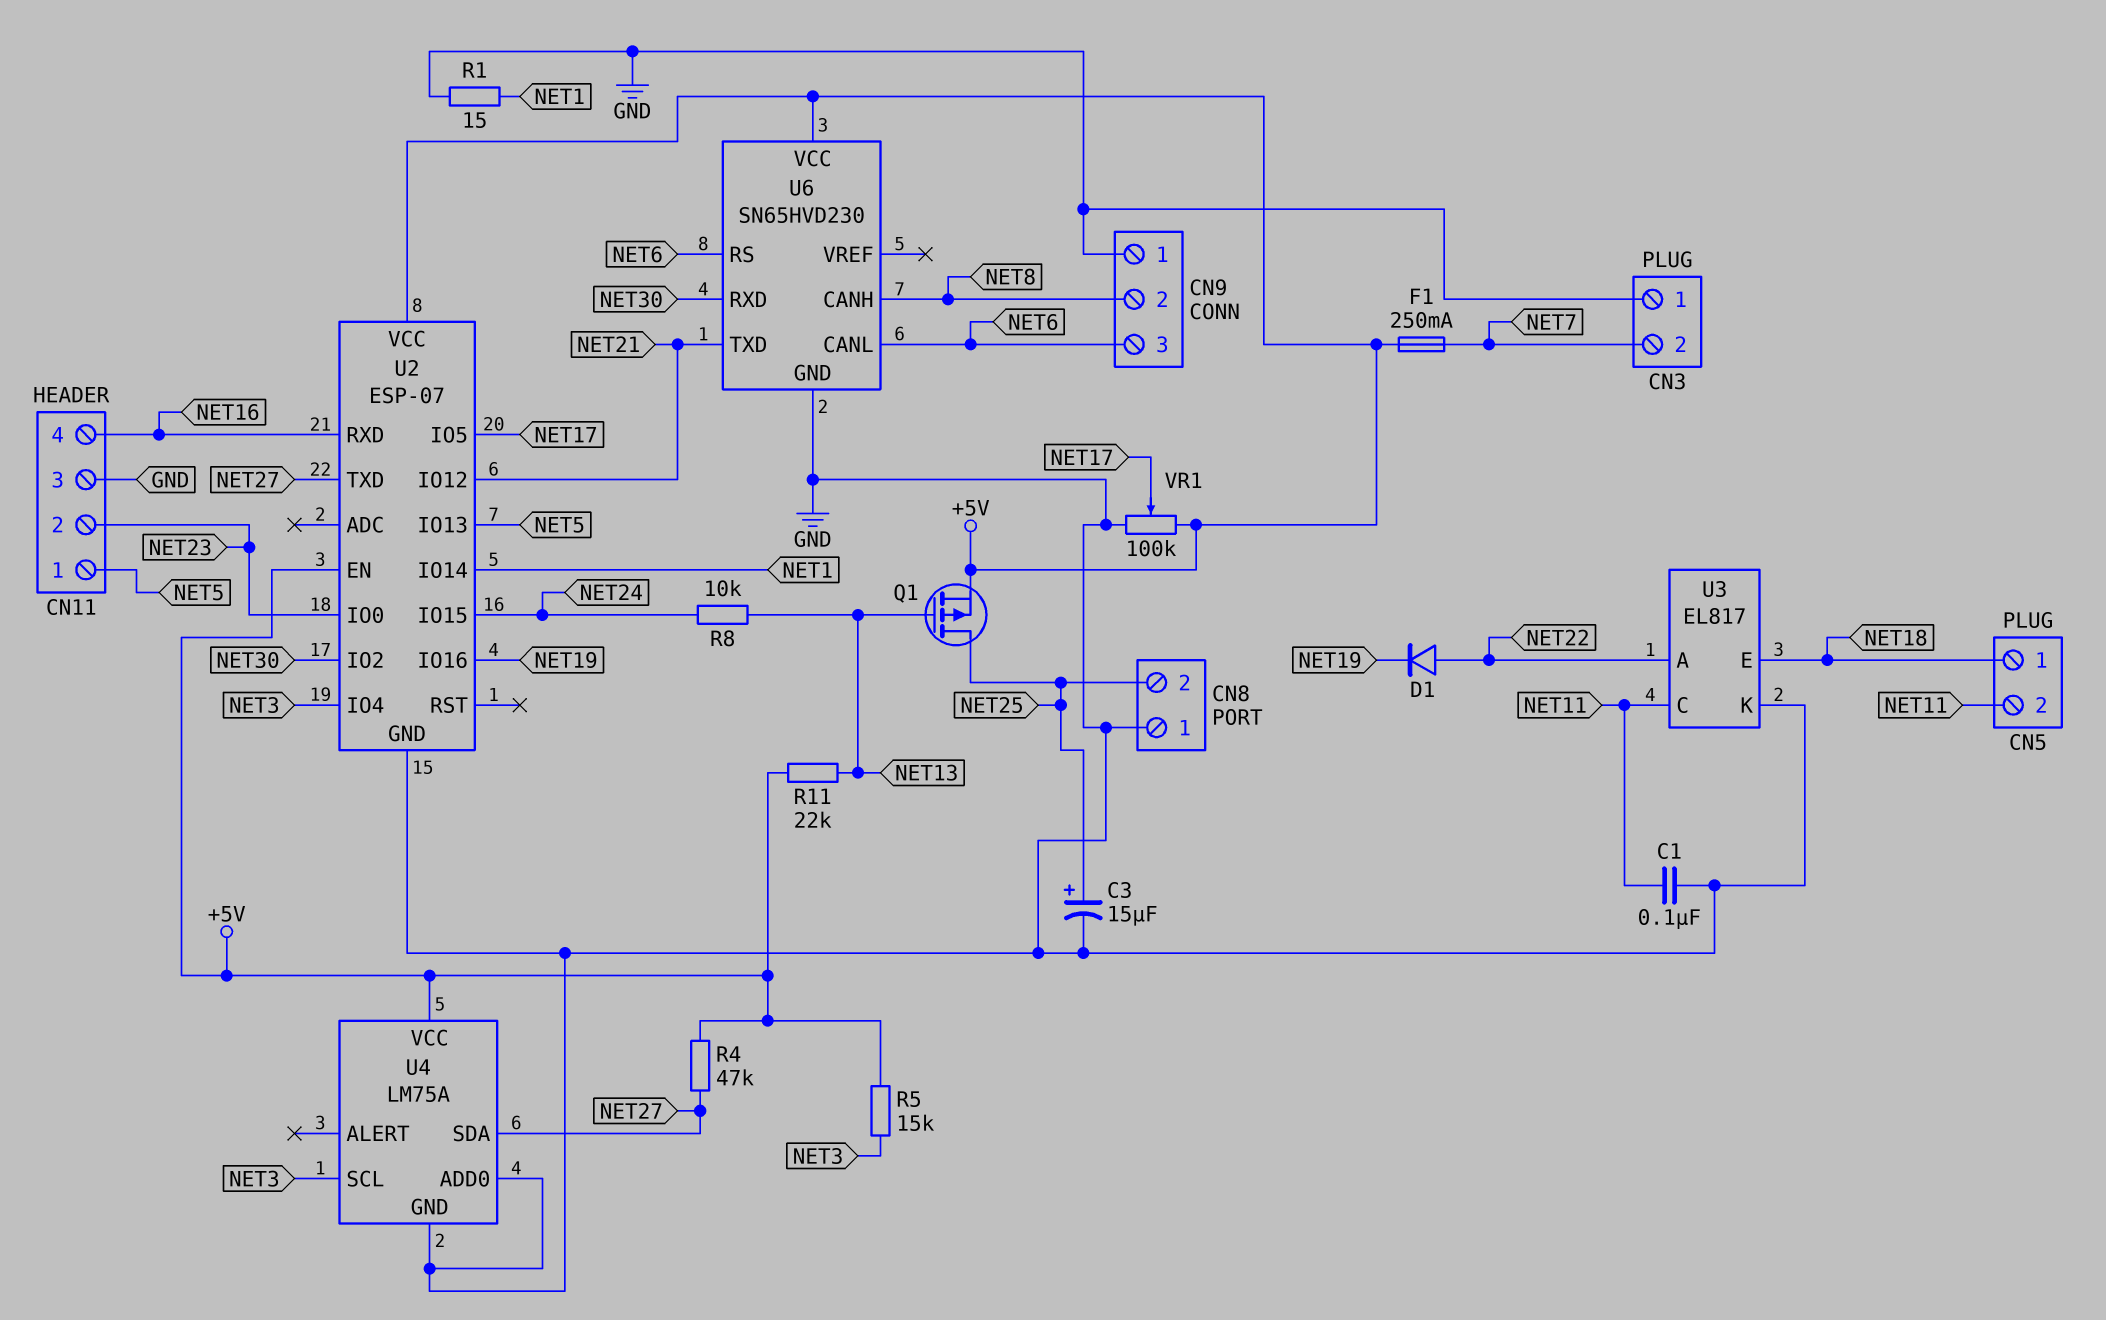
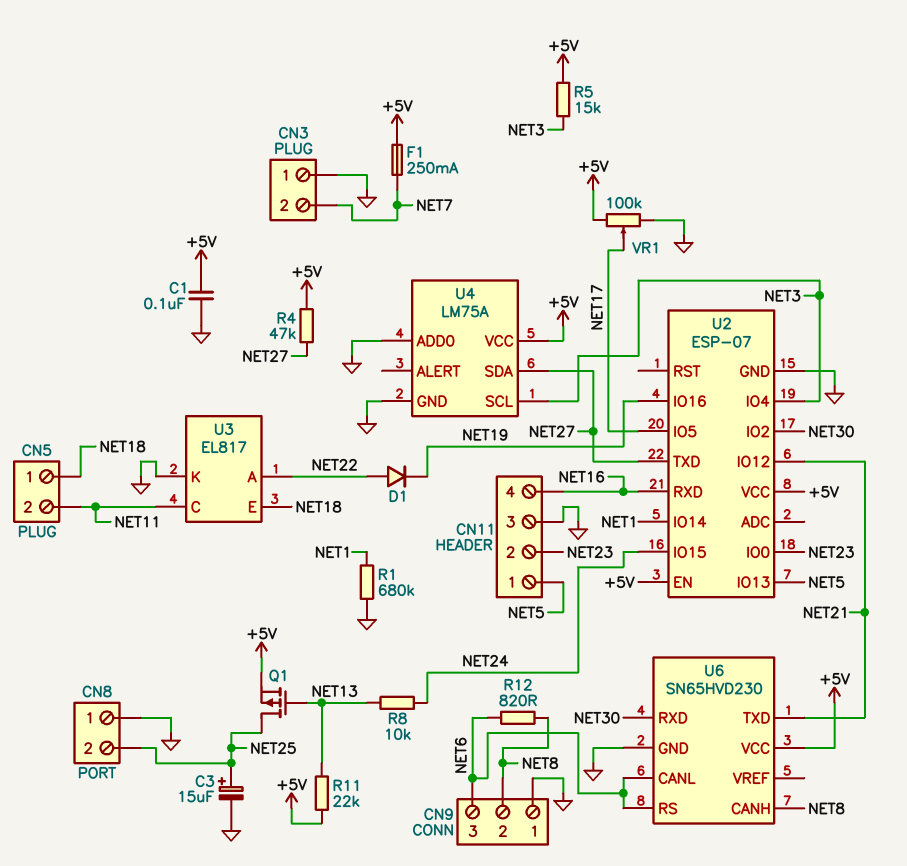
C1: 100nF (GND, NET11) -> 100nF (+5V, GND)
R1: 15 (GND, NET1) -> 680k (GND, NET1)
R12: none -> 820 (NET6, NET8)

